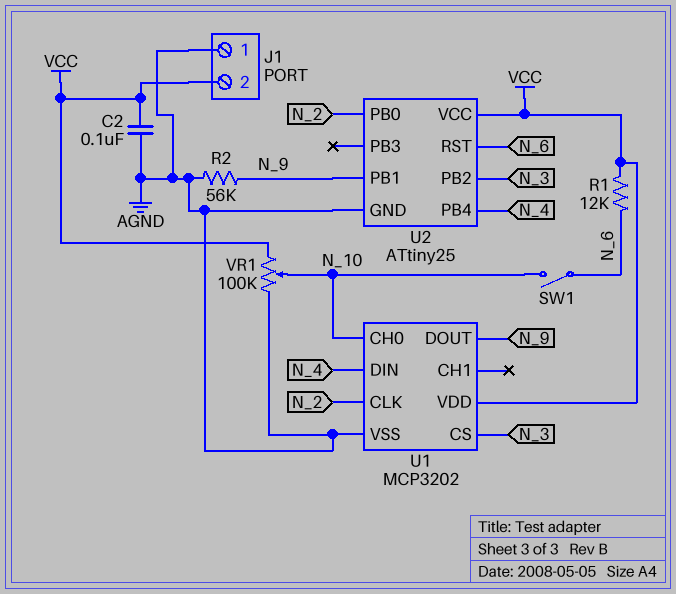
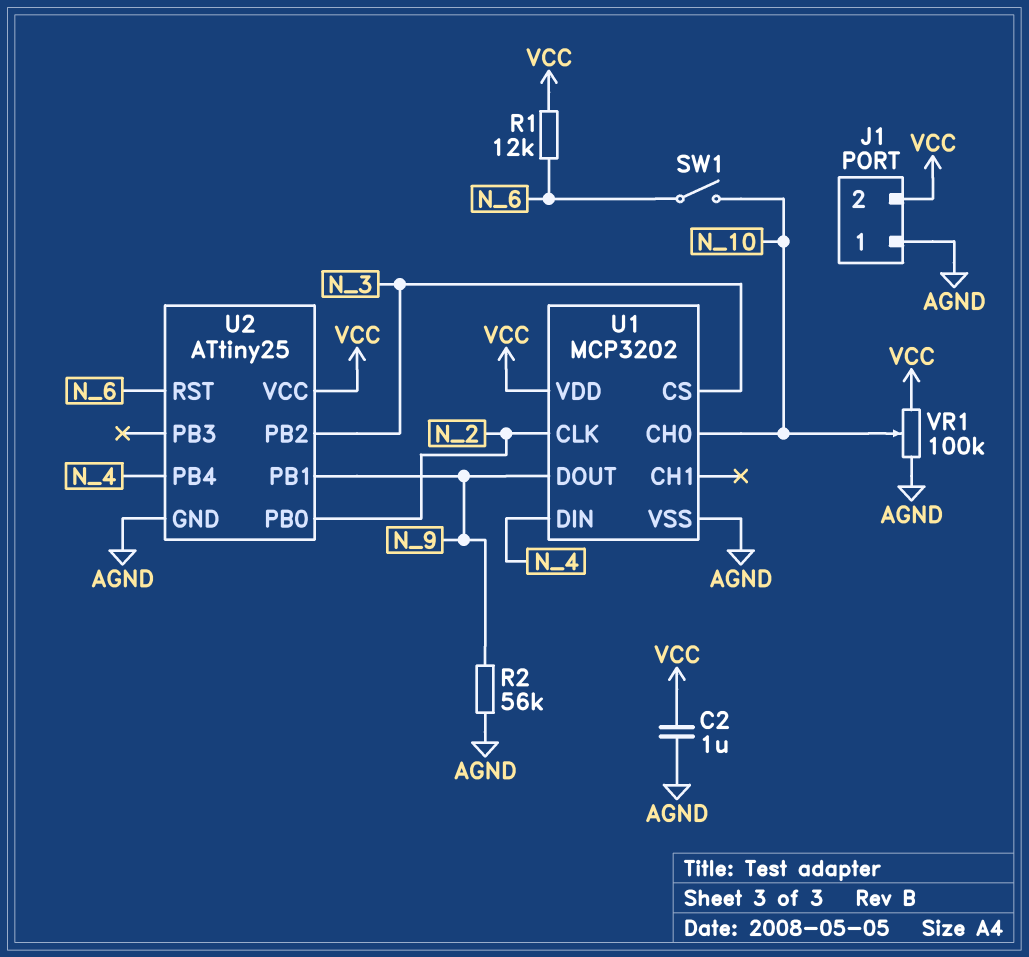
C2: 100nF (AGND, VCC) -> 1uF (AGND, VCC)

